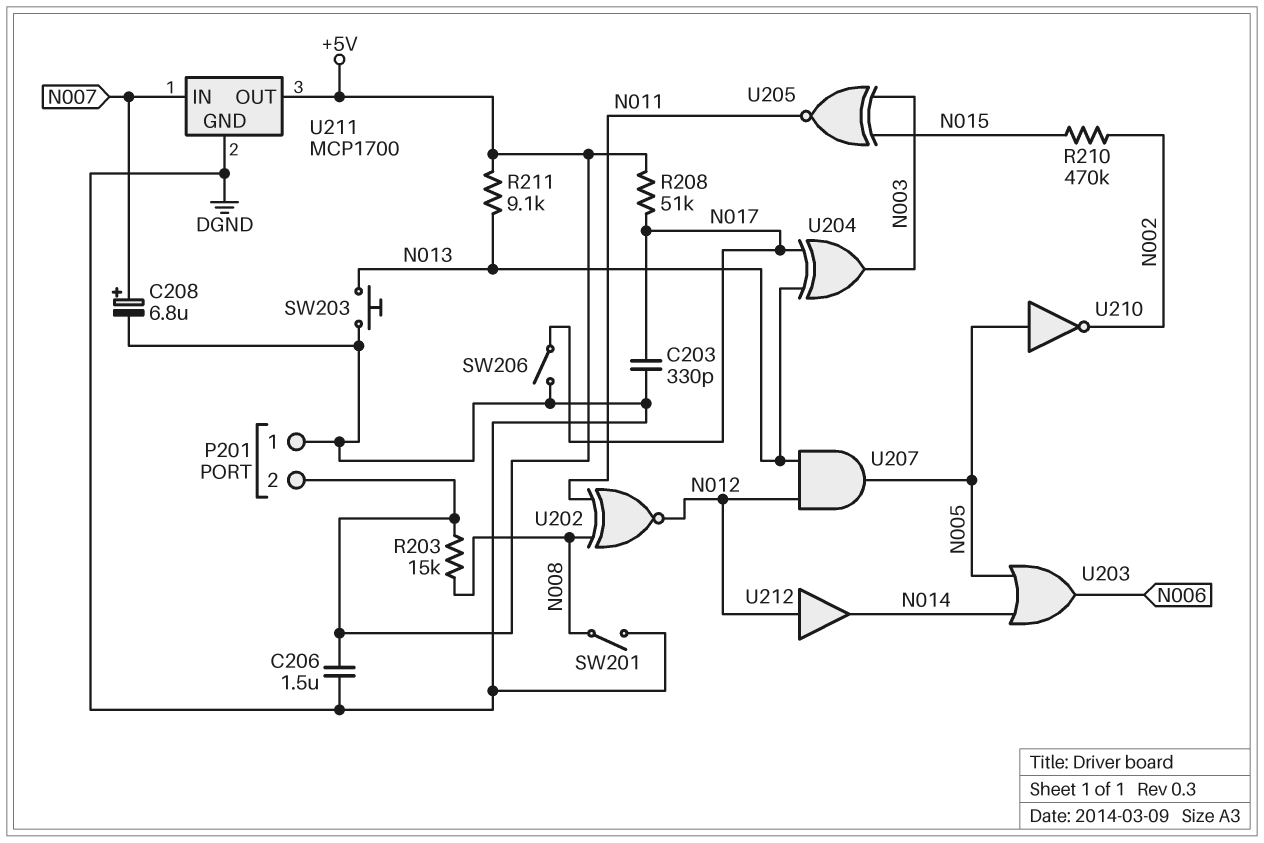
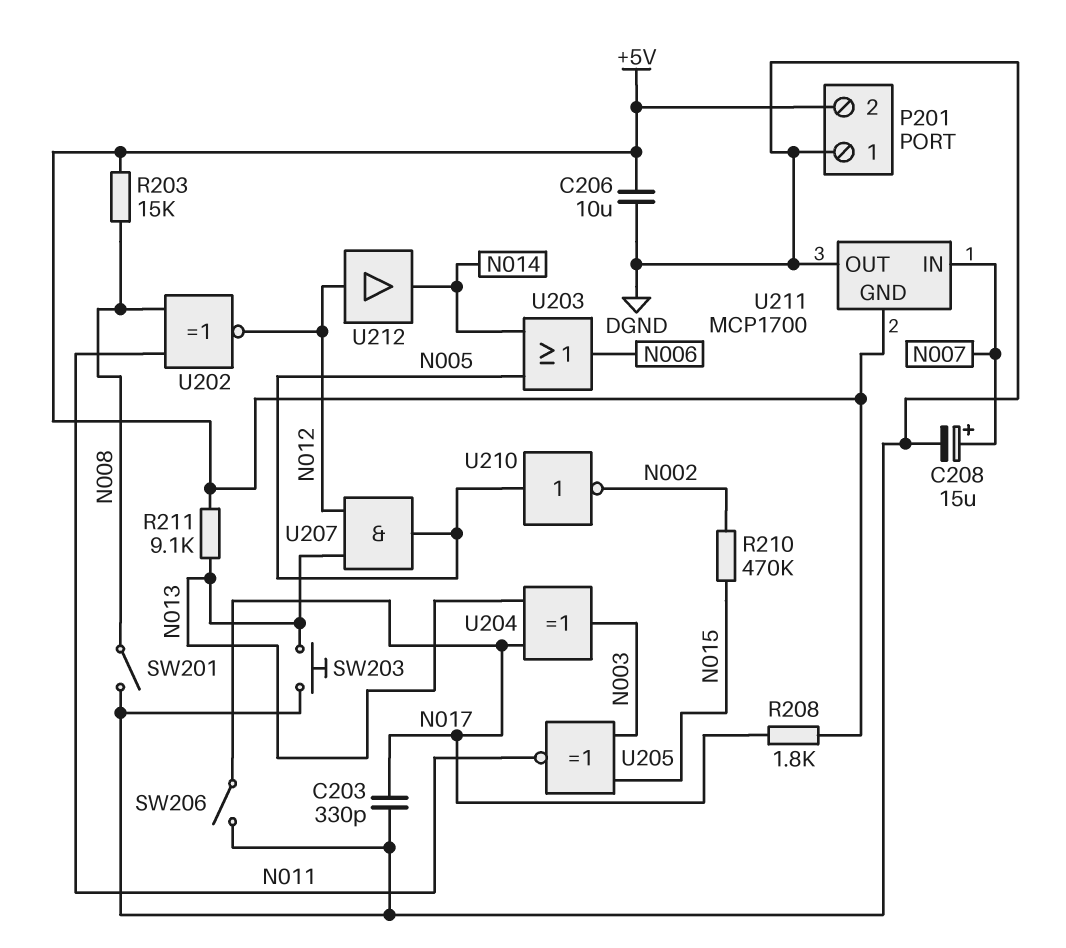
C206: 1.5uF (+5V, DGND) -> 10uF (+5V, DGND)
C208: 6.8uF (plus N007, minus DGND) -> 15uF (plus N007, minus DGND)
R208: 51k (+5V, N017) -> 1.8k (+5V, N017)
U211 pin GND: DGND -> +5V
U211 pin OUT: +5V -> DGND

